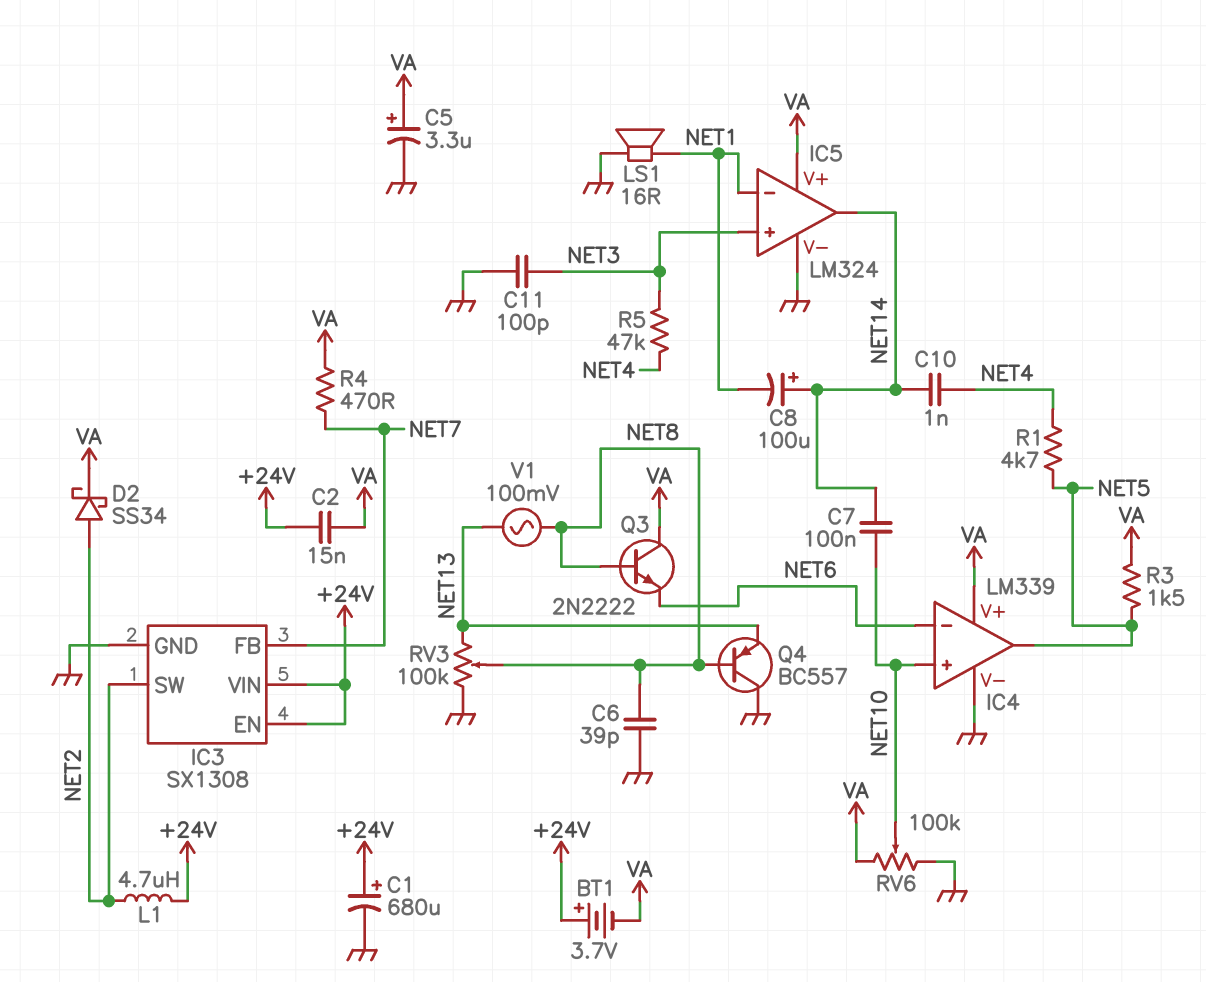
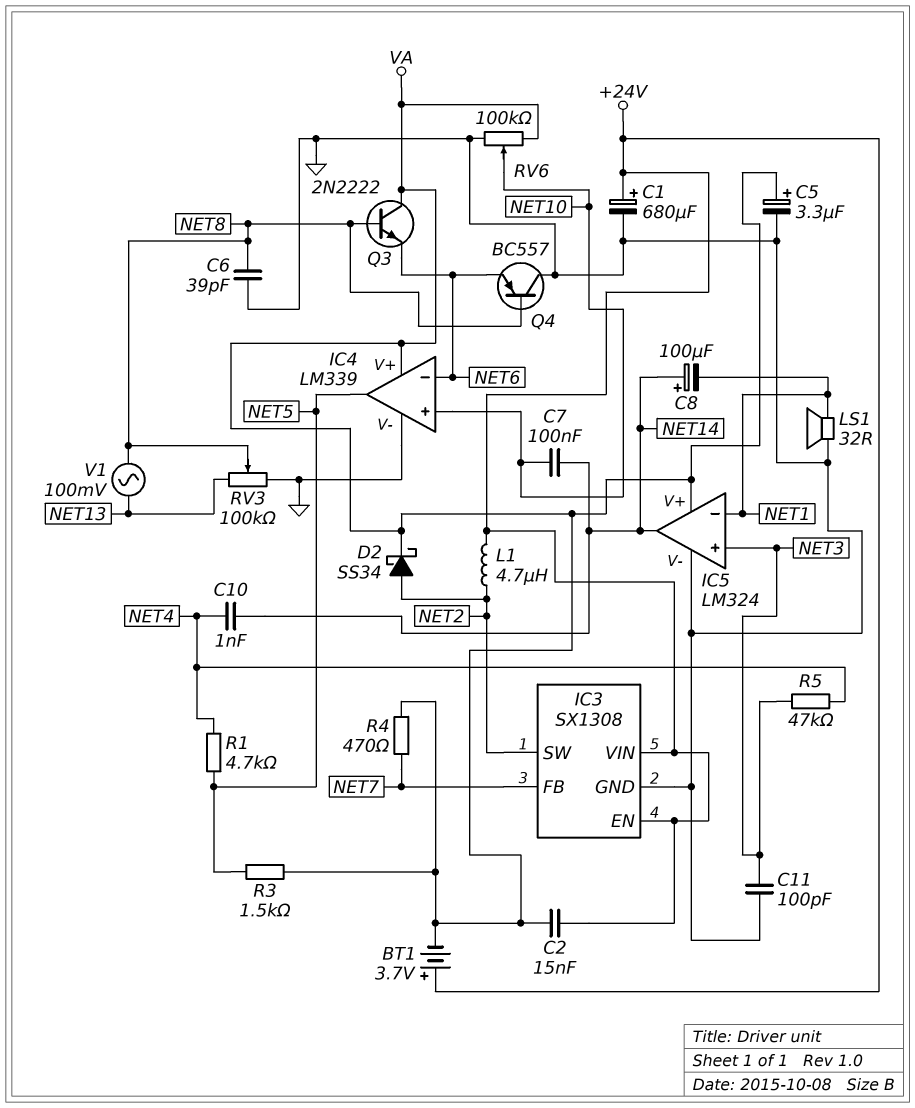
LS1: speaker 16R (GND, NET1) -> speaker 32R (GND, NET1)
Q4: PNP BC557 (B NET8, C GND, E NET13) -> PNP BC557 (B NET8, C GND, E NET6)

